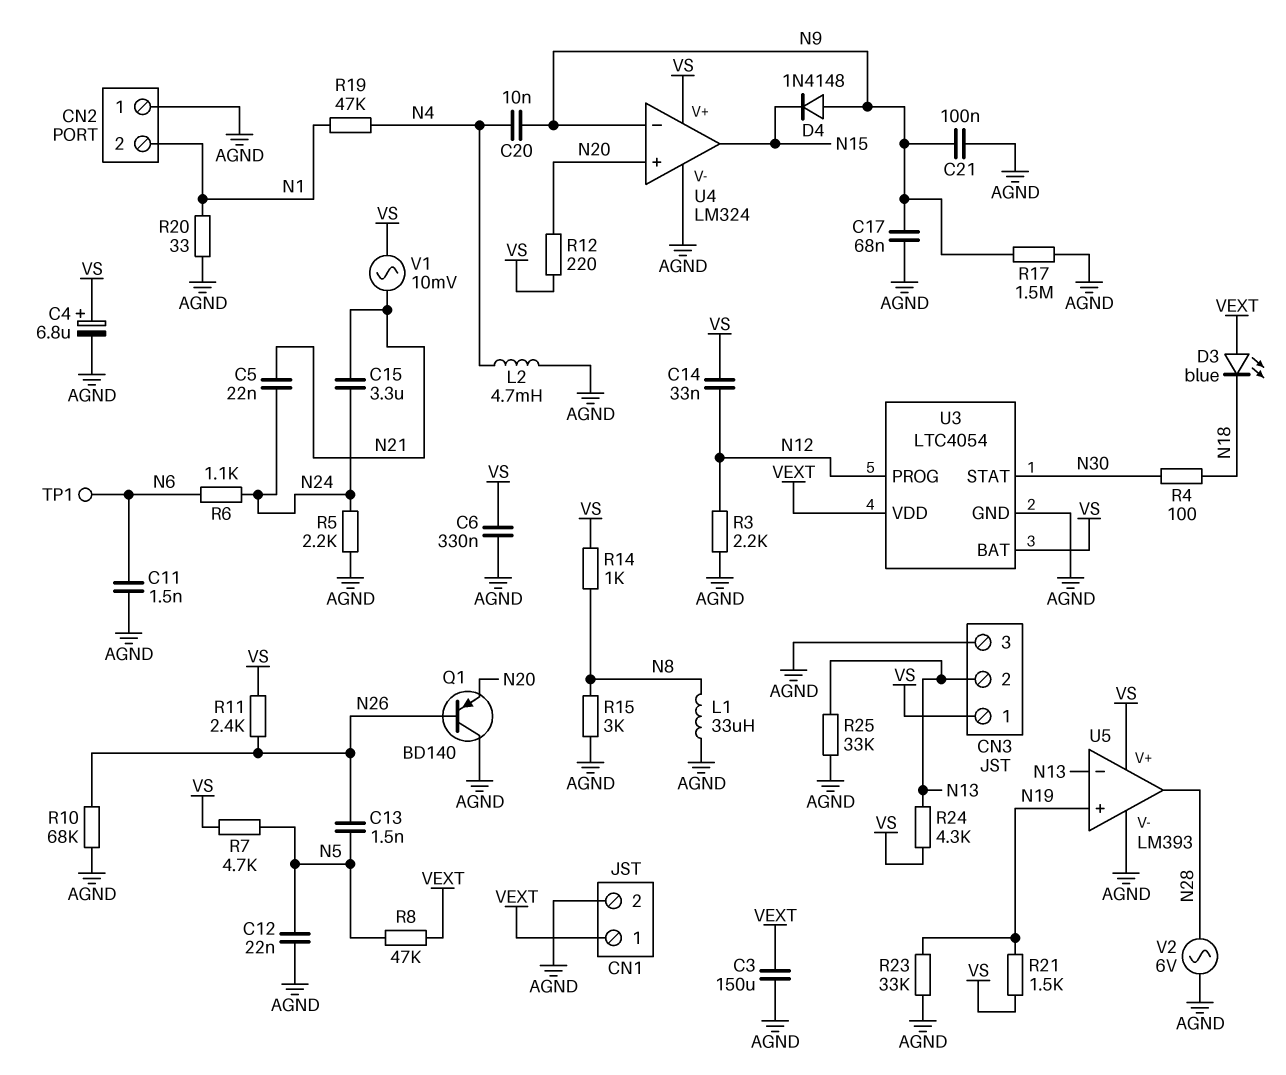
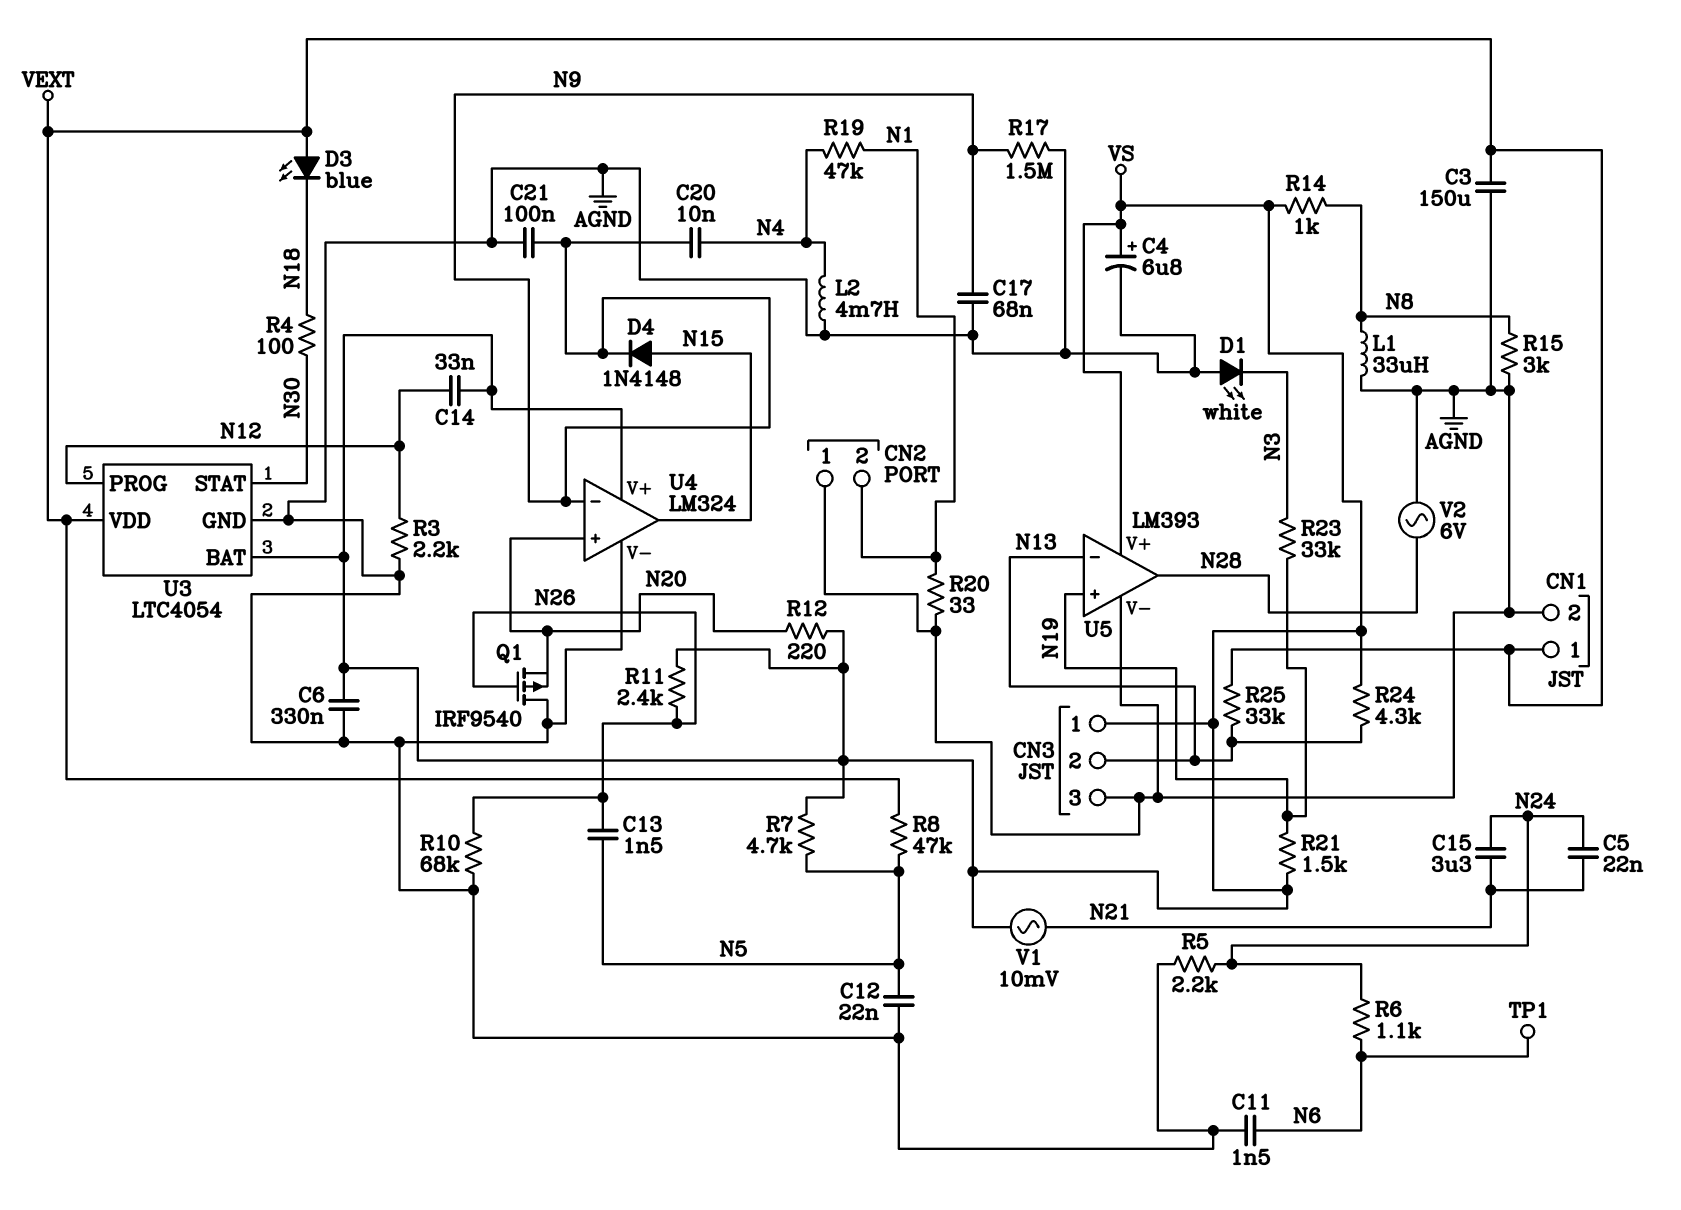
D1: none -> LED white (A AGND, K N3)
D4: diode 1N4148 (A N9, K N15) -> diode 1N4148 (A N15, K N9)
Q1: PNP BD140 (B N26, C AGND, E N20) -> PMOS IRF9540 (G N26, D AGND, S N20)
R23: 33k (AGND, N19) -> 33k (N3, N19)
R25: 33k (AGND, N13) -> 33k (N13, VEXT)

